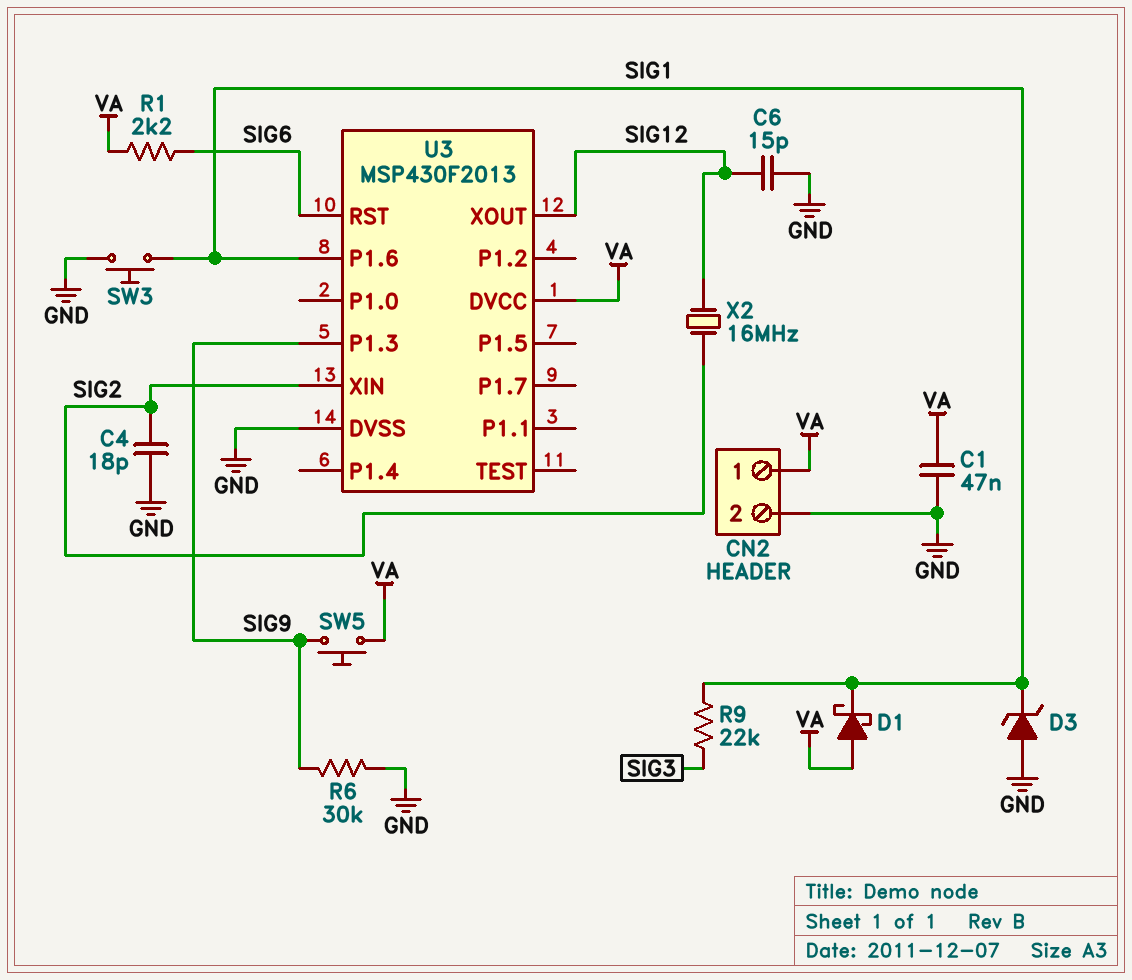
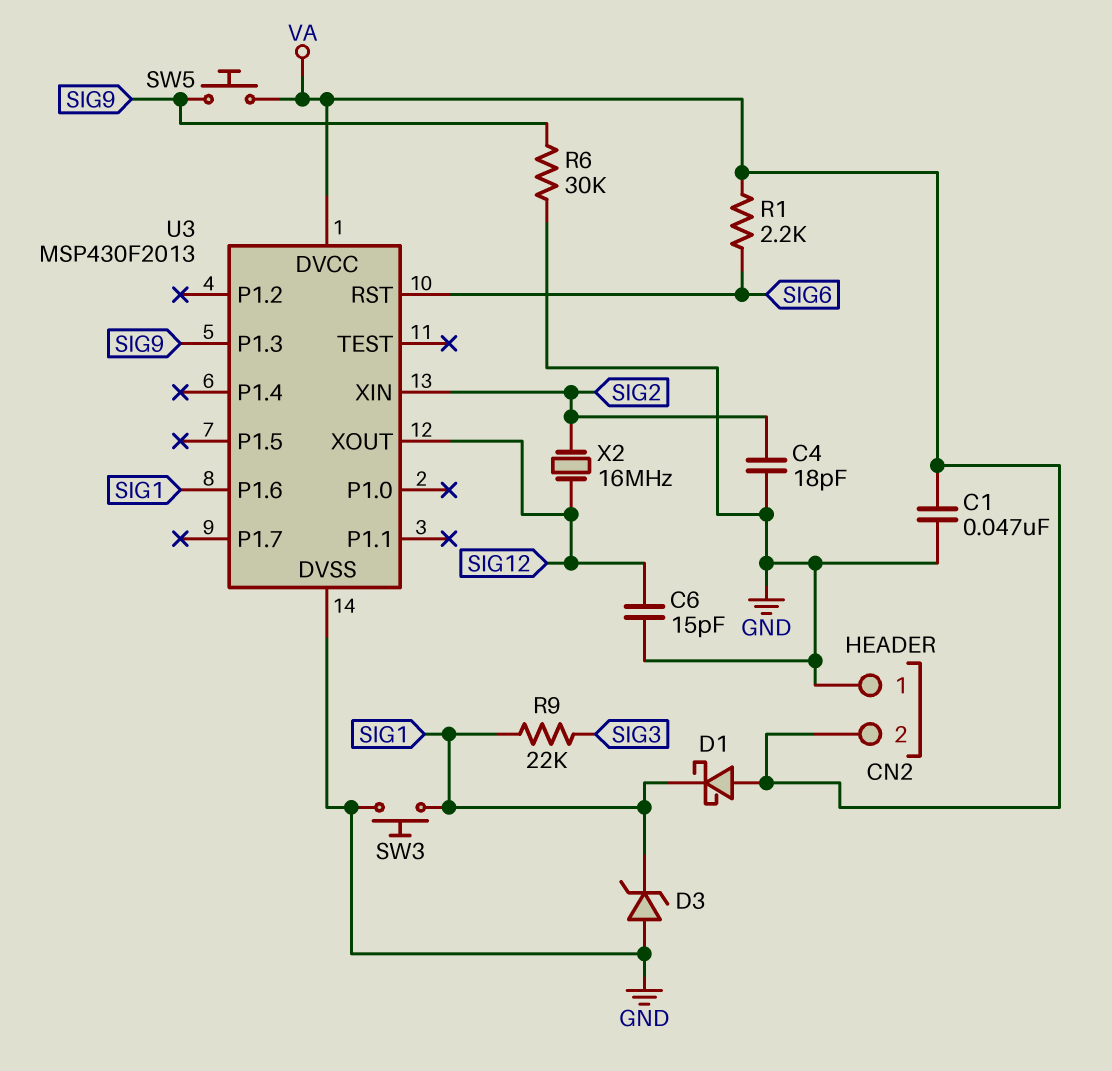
CN2 pin 1: VA -> GND
CN2 pin 2: GND -> VA

